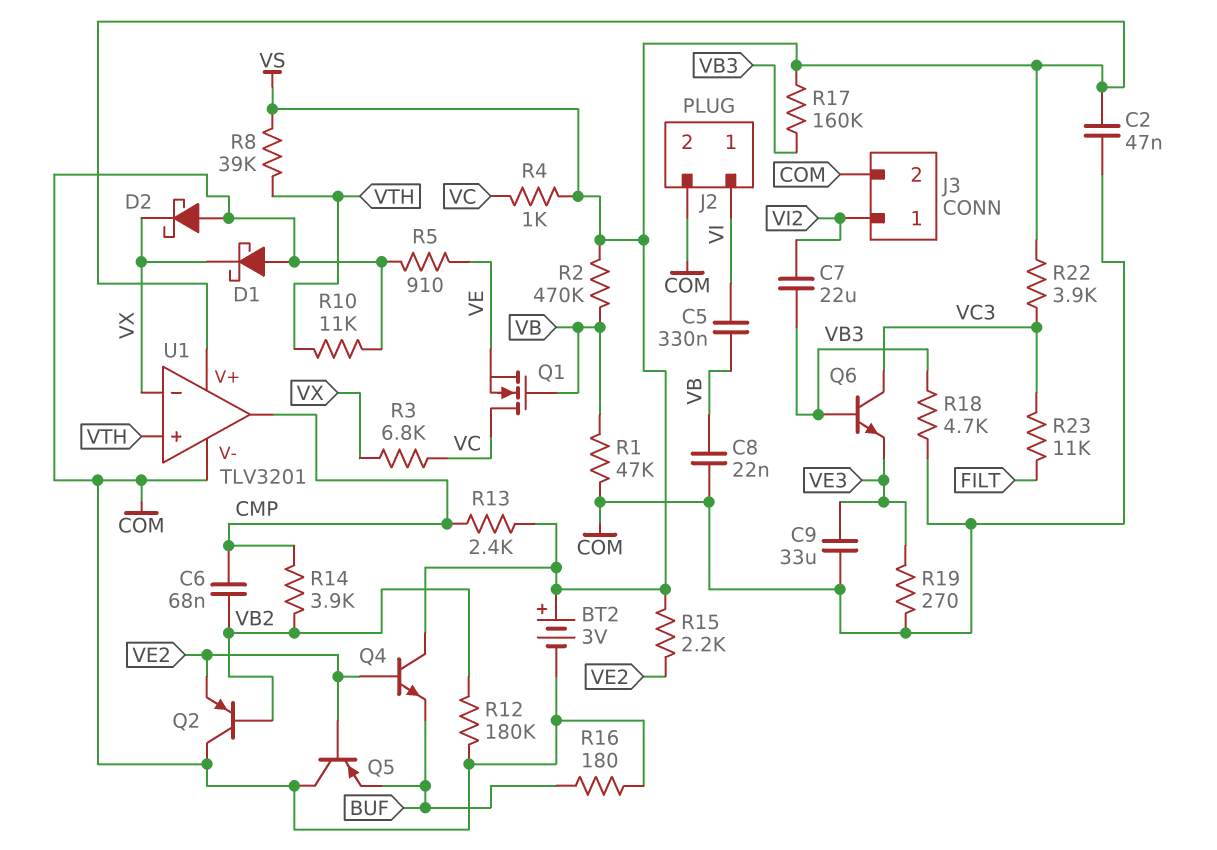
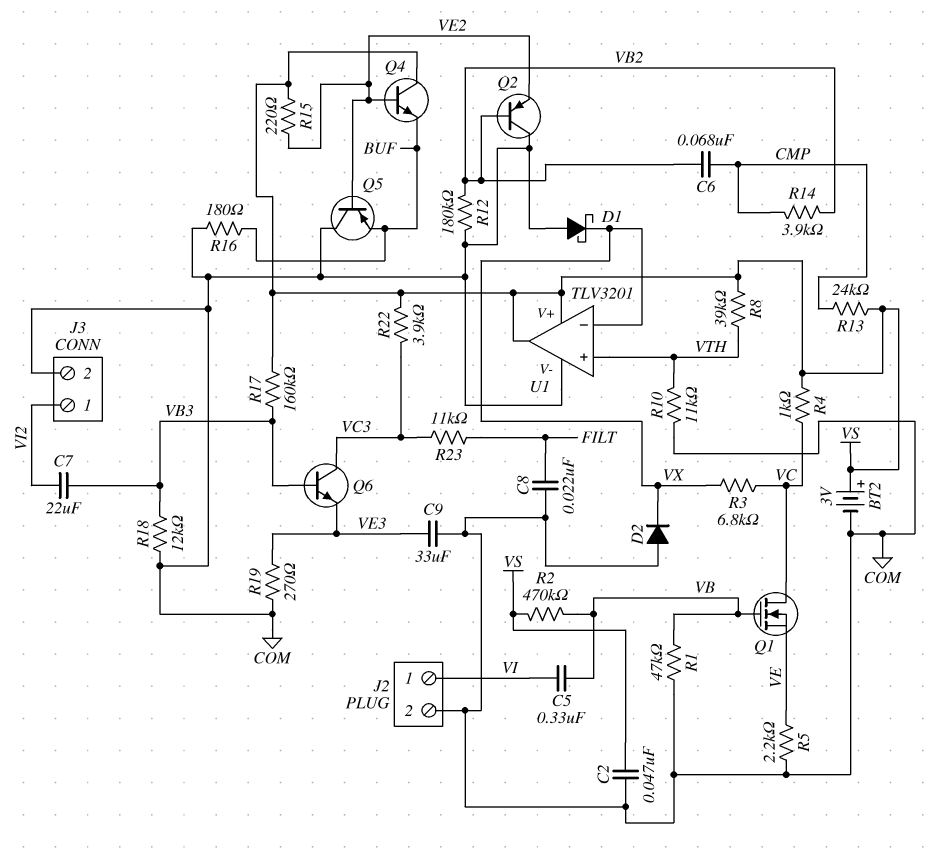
C8: 22nF (COM, VB) -> 22nF (COM, FILT)
D2: schottky (A COM, K VX) -> diode (A COM, K VX)
R5: 910 (COM, VE) -> 2.2k (COM, VE)
R13: 2.4k (CMP, VS) -> 24k (CMP, VS)
R15: 2.2k (VE2, VS) -> 220 (VE2, VS)
R18: 4.7k (COM, VB3) -> 12k (COM, VB3)
U1 pin out: CMP -> VS

